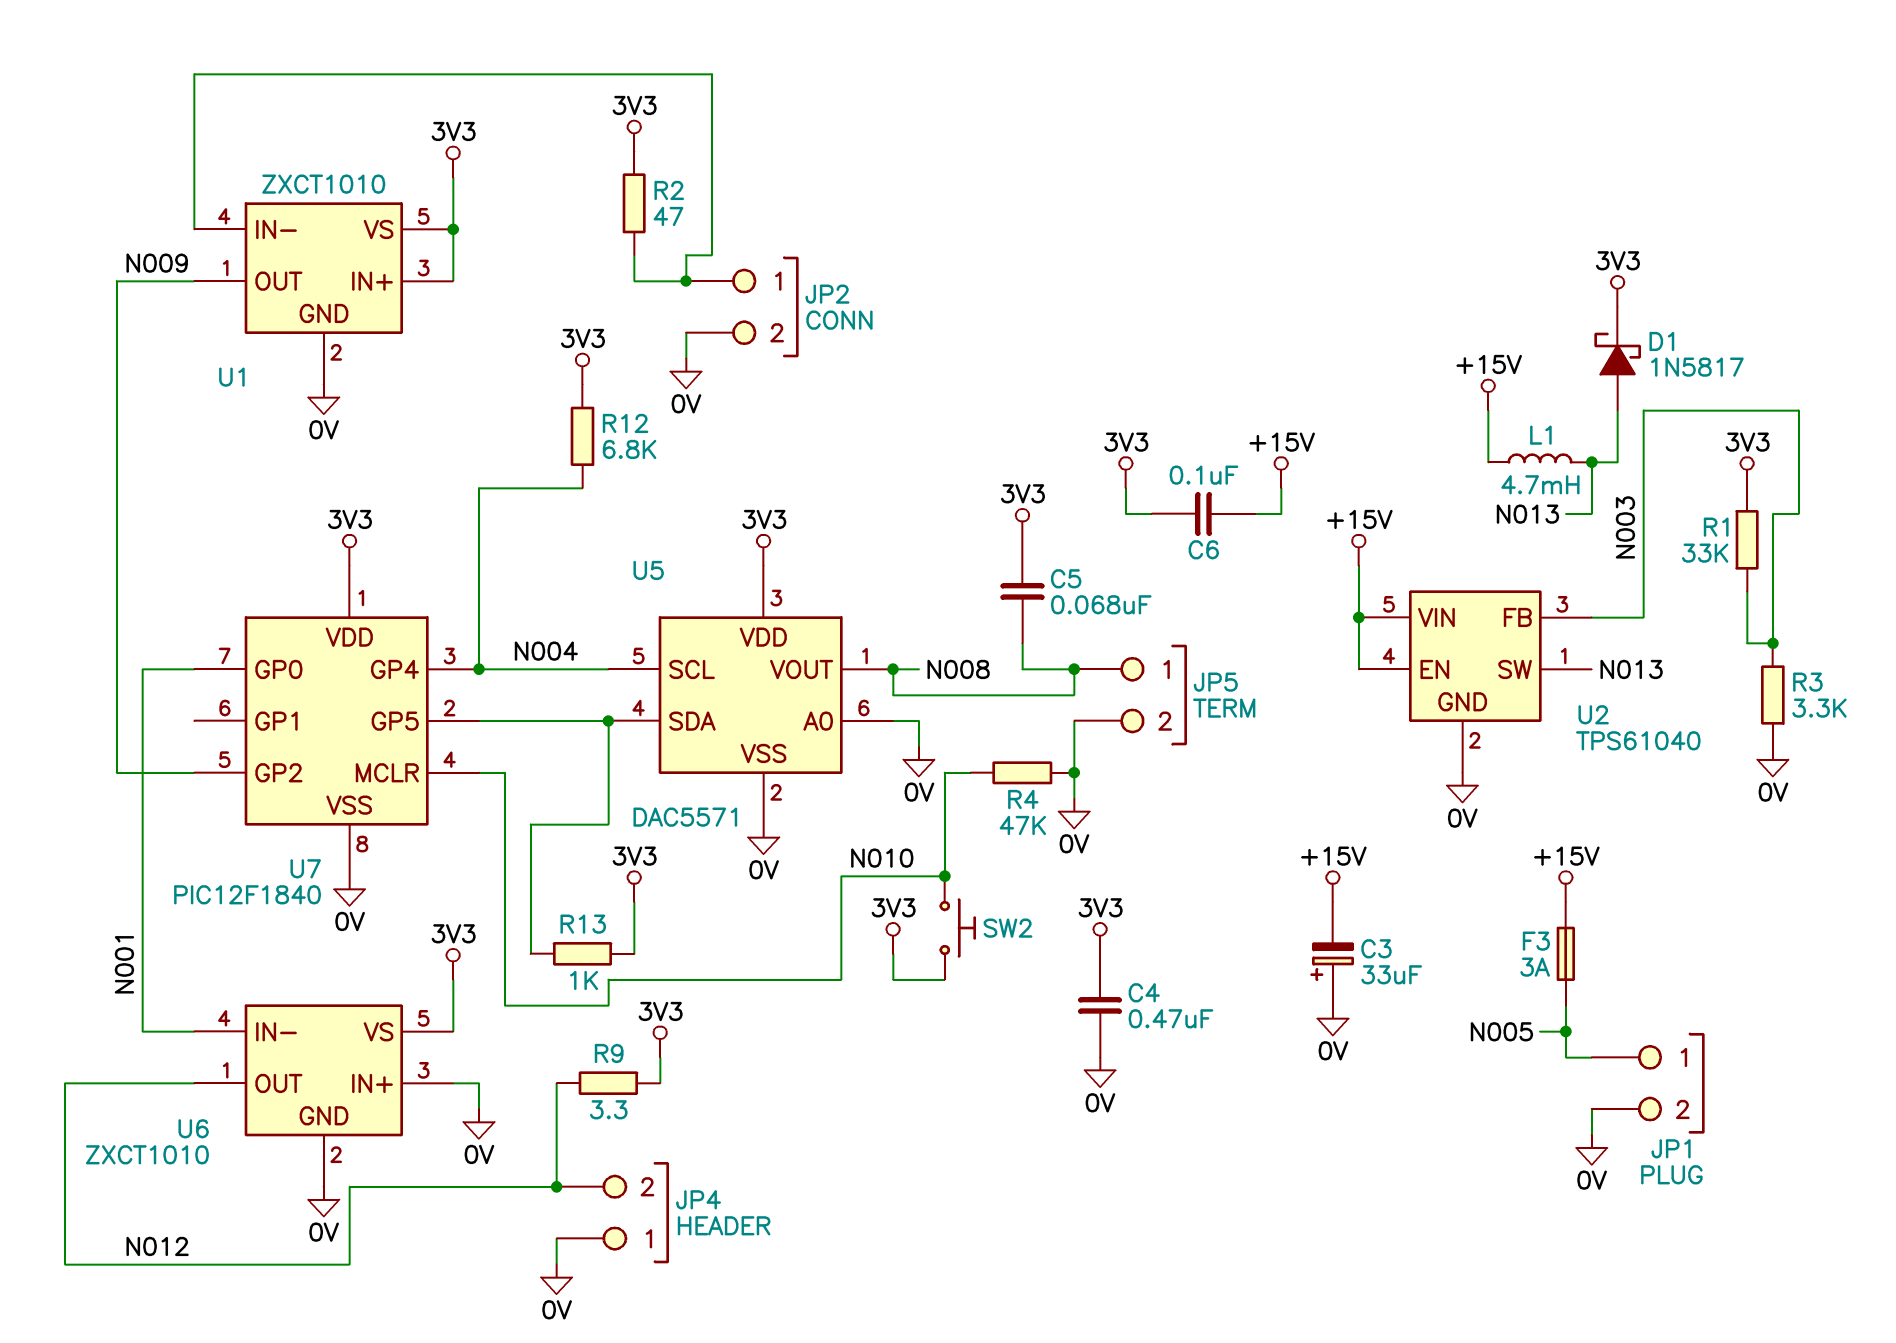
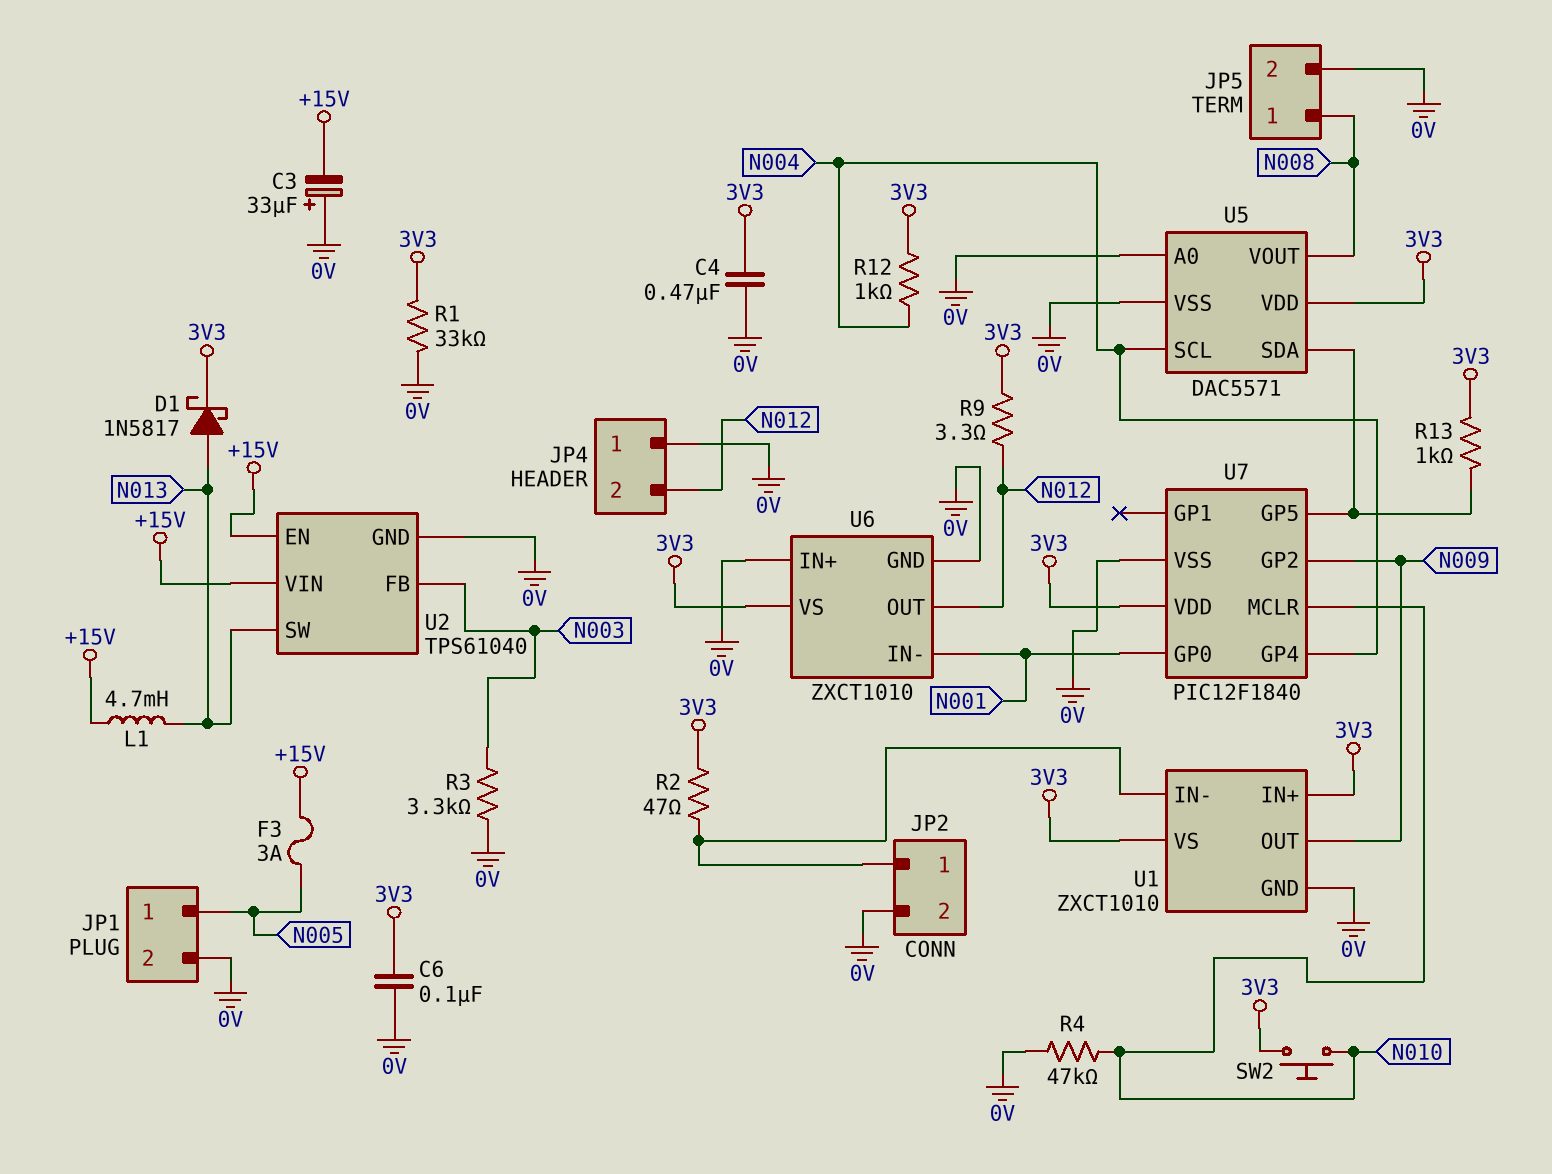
C5: 68nF (3V3, N008) -> none
C6: 100nF (+15V, 3V3) -> 100nF (0V, 3V3)
R1: 33k (3V3, N003) -> 33k (0V, 3V3)
R12: 6.8k (3V3, N004) -> 1k (3V3, N004)

